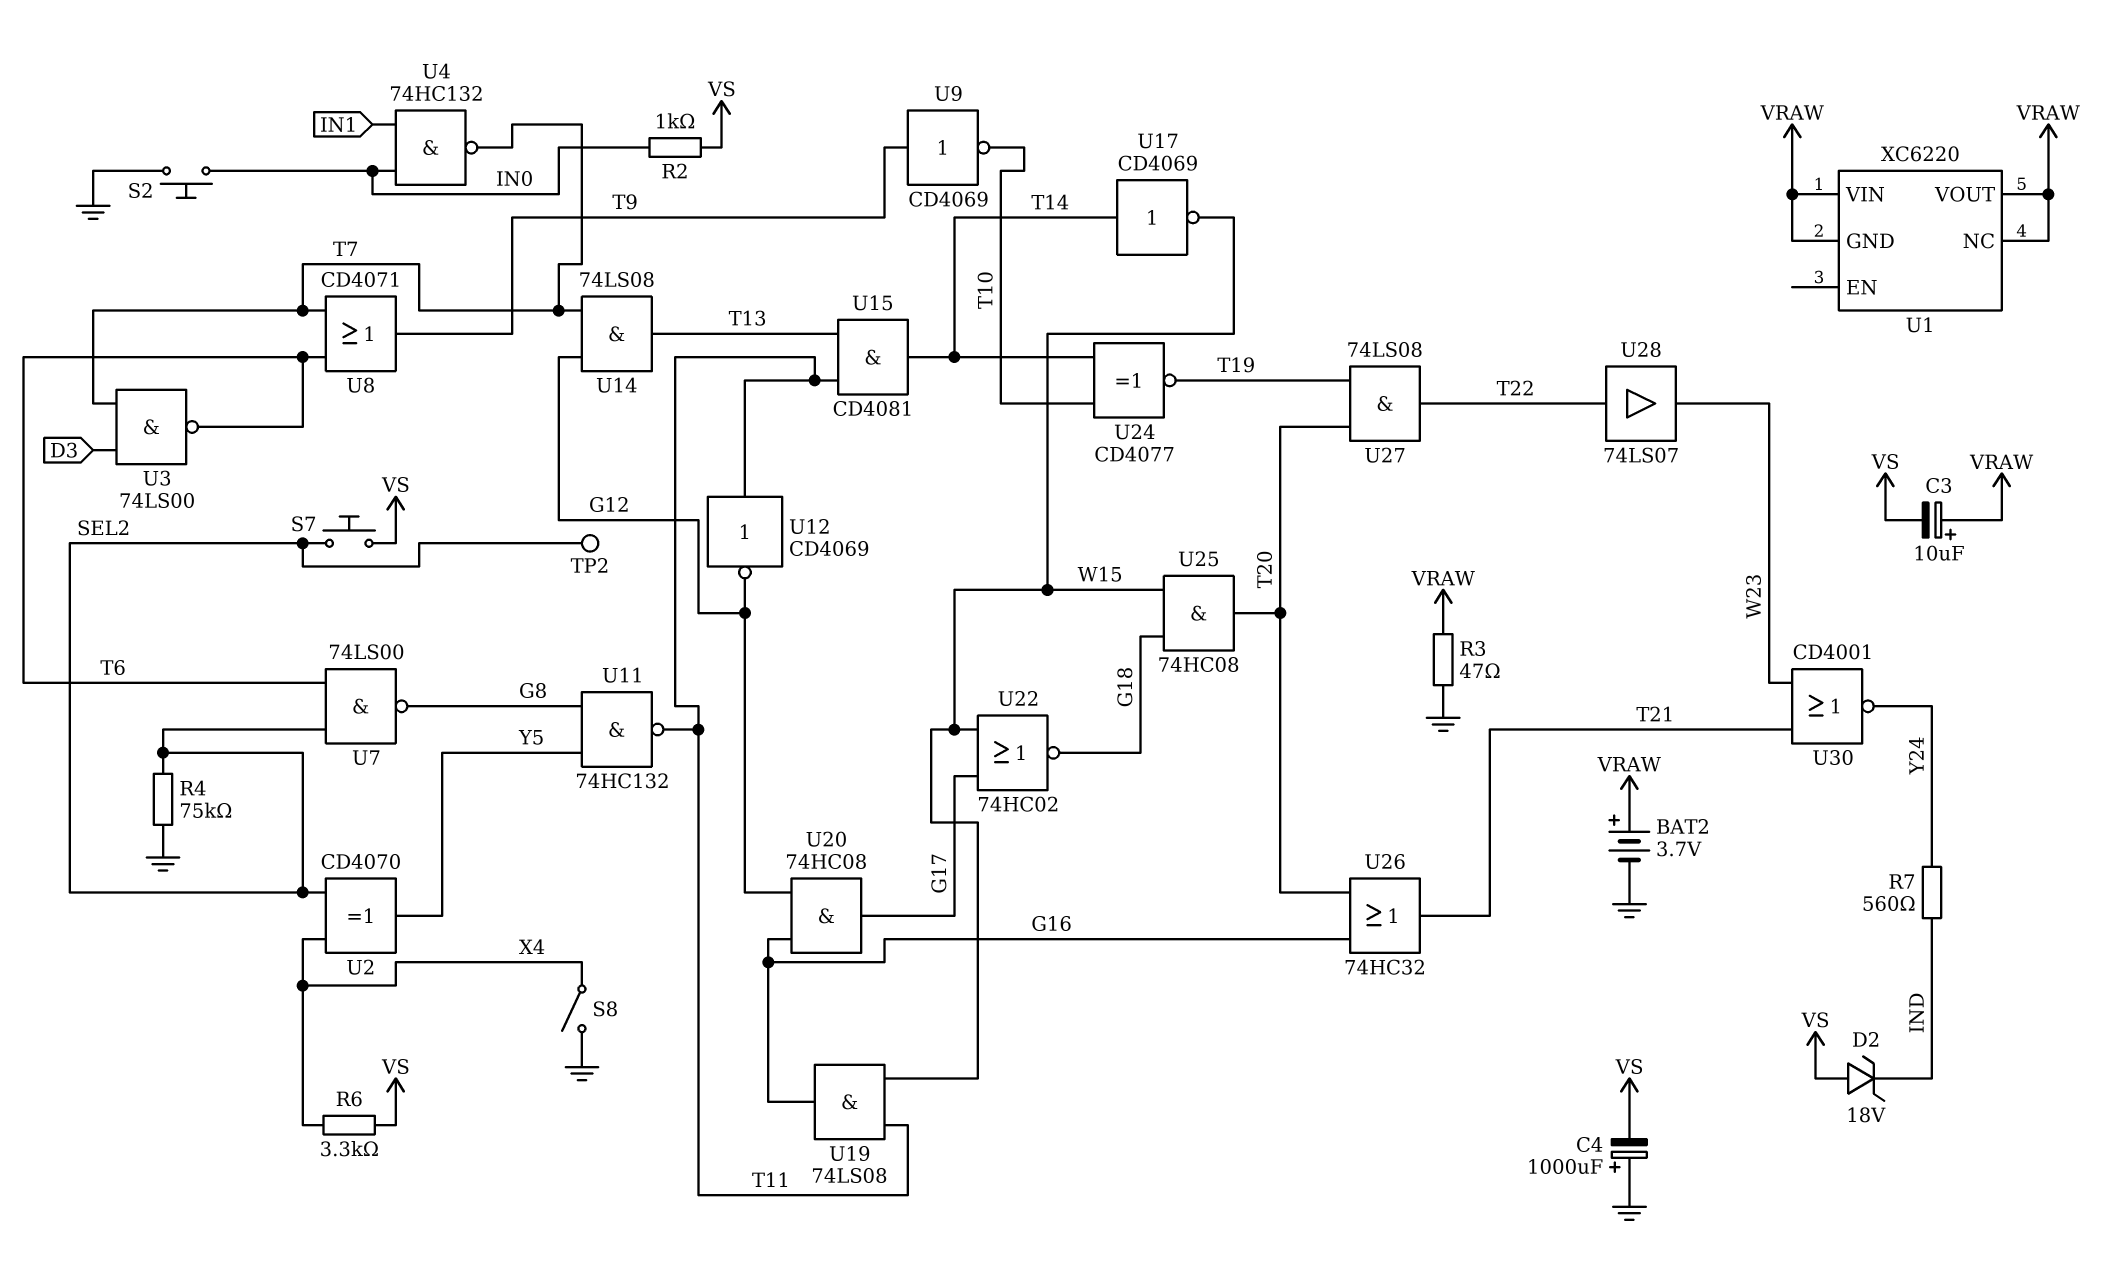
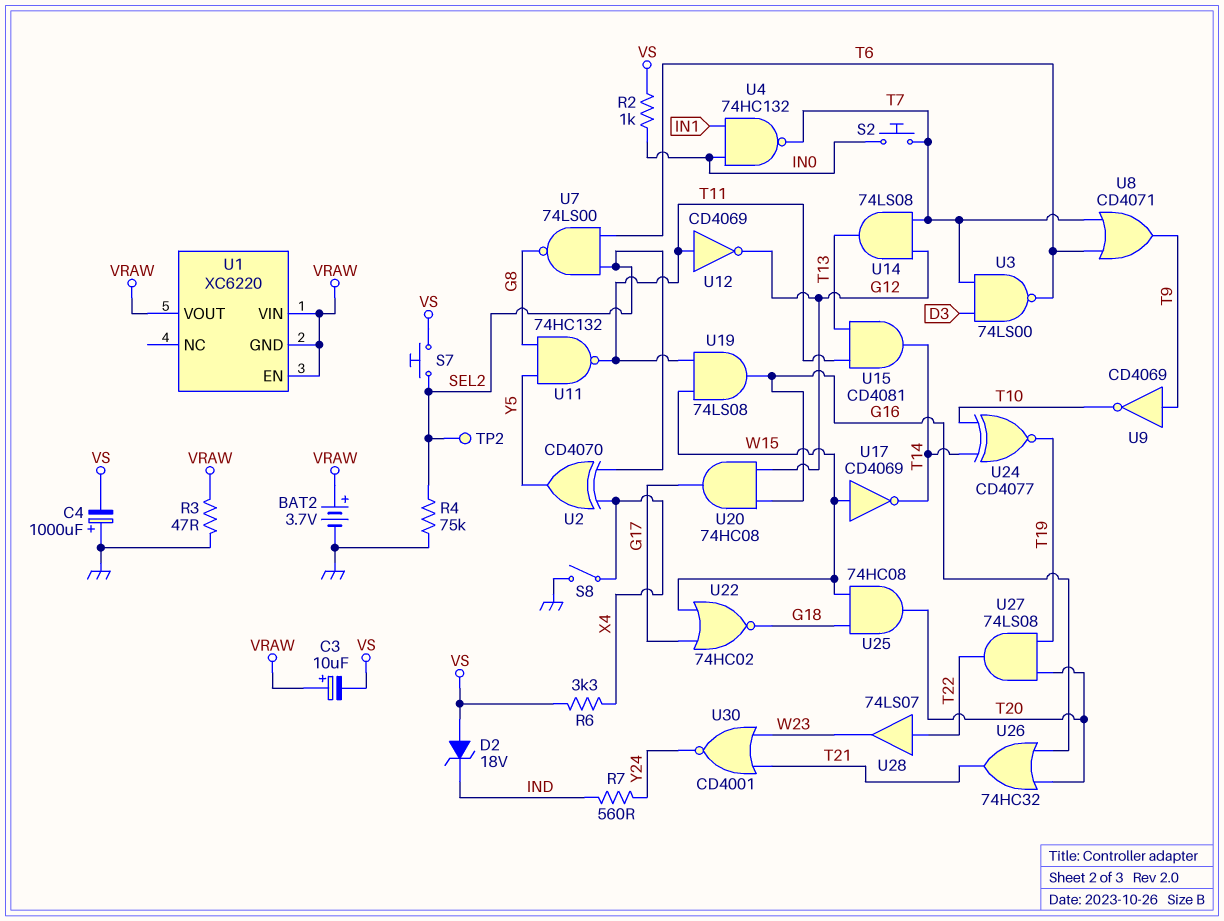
S2: button (GND, IN0) -> button (IN0, T7)
U1 pin EN: none -> VRAW
U1 pin NC: VRAW -> none
U17: NOT CD4069 (in T14, out W15) -> NOT CD4069 (in W15, out T14)

